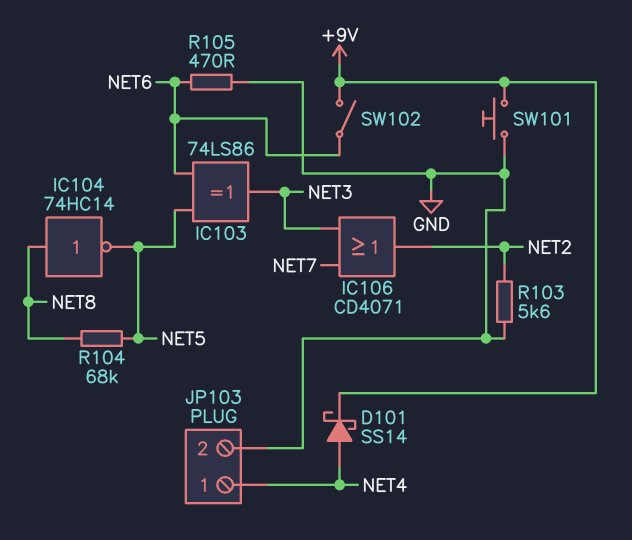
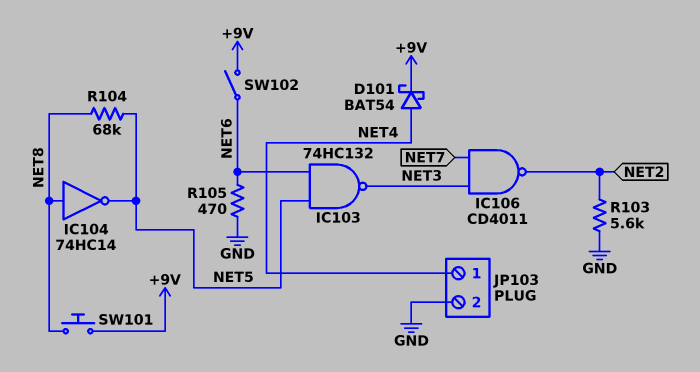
D101: schottky SS14 (A NET4, K +9V) -> schottky BAT54 (A NET4, K +9V)
IC103: XOR 74LS86 (in NET5, in NET6, out NET3) -> NAND 74HC132 (in NET5, in NET6, out NET3)
IC106: OR CD4071 (in NET3, in NET7, out NET2) -> NAND CD4011 (in NET3, in NET7, out NET2)
SW101: button (+9V, GND) -> button (+9V, NET8)

